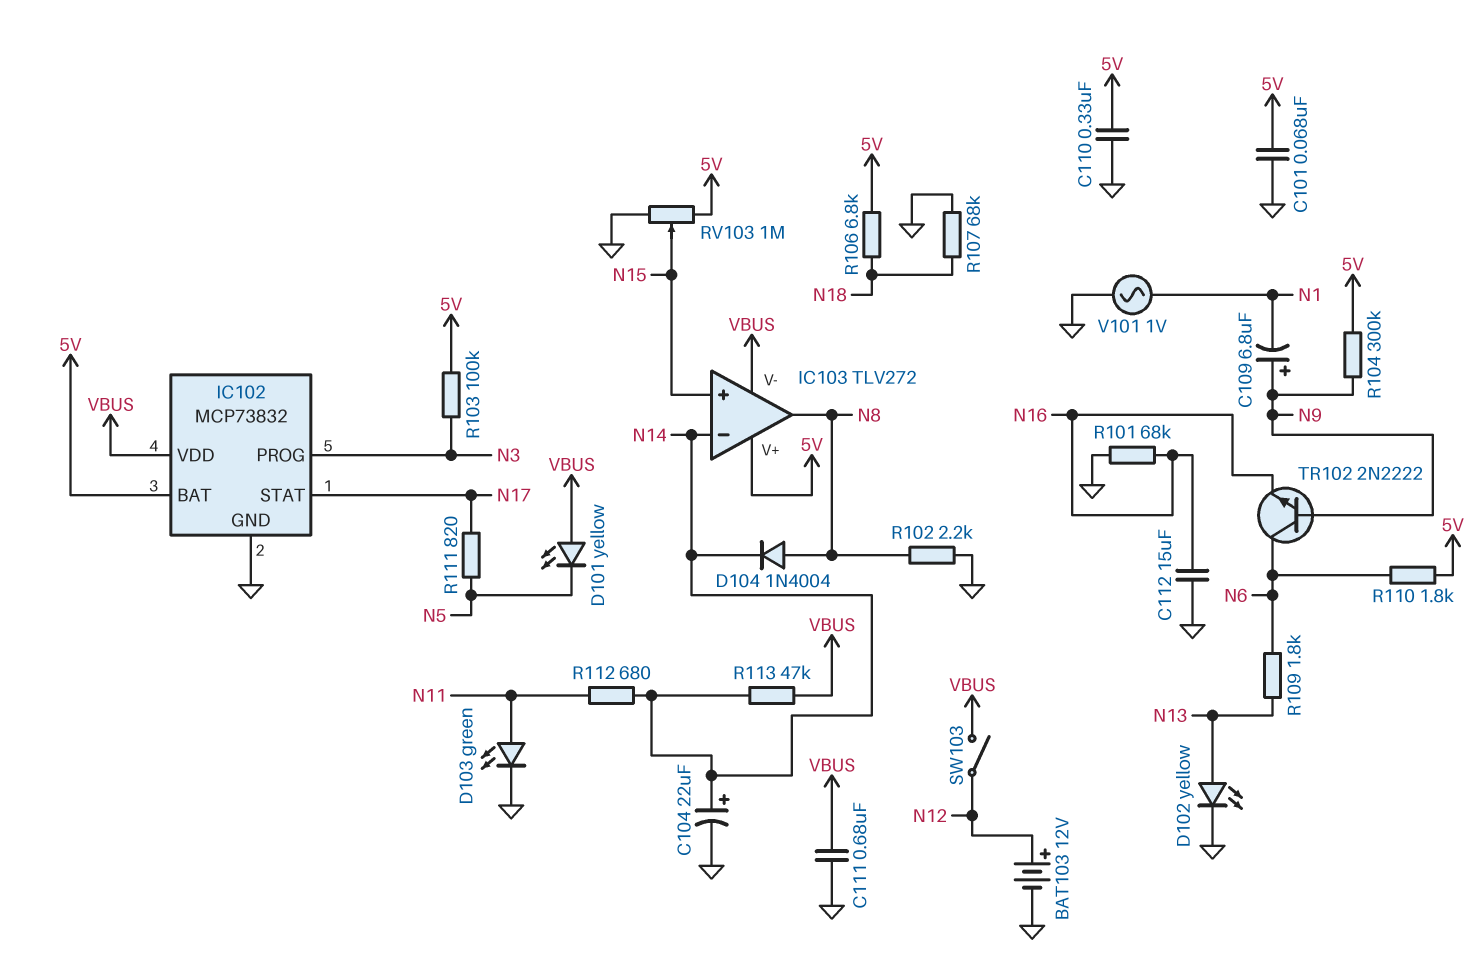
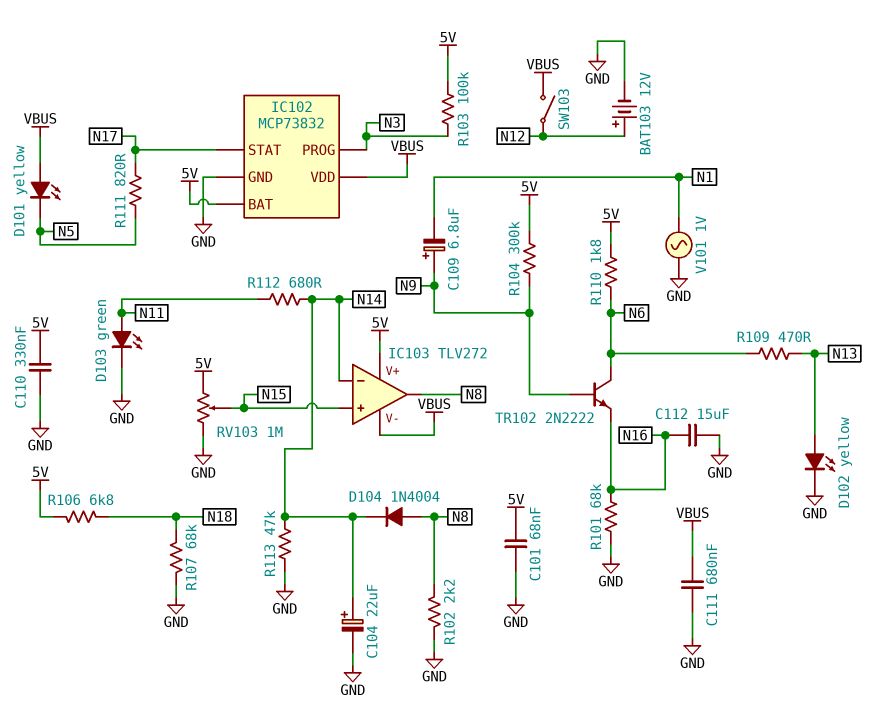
R109: 1.8k (N6, N13) -> 470 (N6, N13)
R113: 47k (N14, VBUS) -> 47k (GND, N14)

